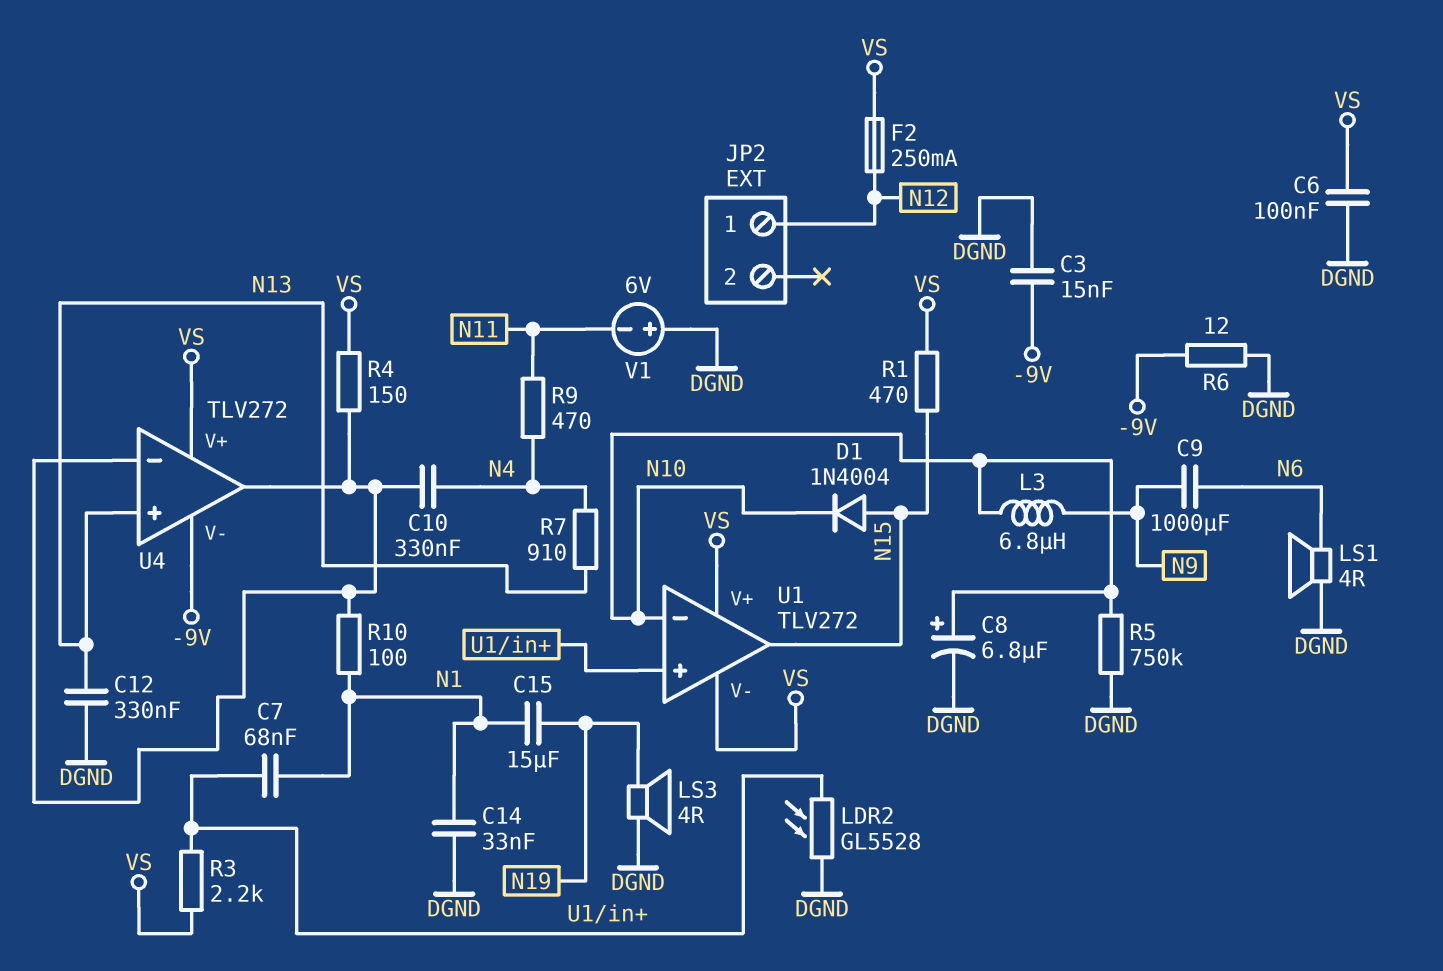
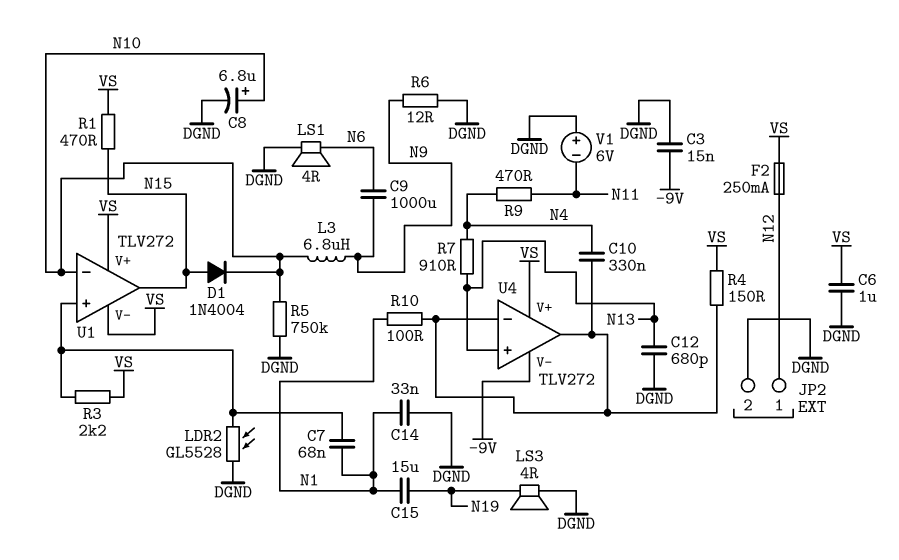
C6: 100nF (DGND, VS) -> 1uF (DGND, VS)
C12: 330nF (DGND, N13) -> 680pF (DGND, N13)
JP2 pin 2: none -> DGND
R6: 12 (-9V, DGND) -> 12 (DGND, N9)

